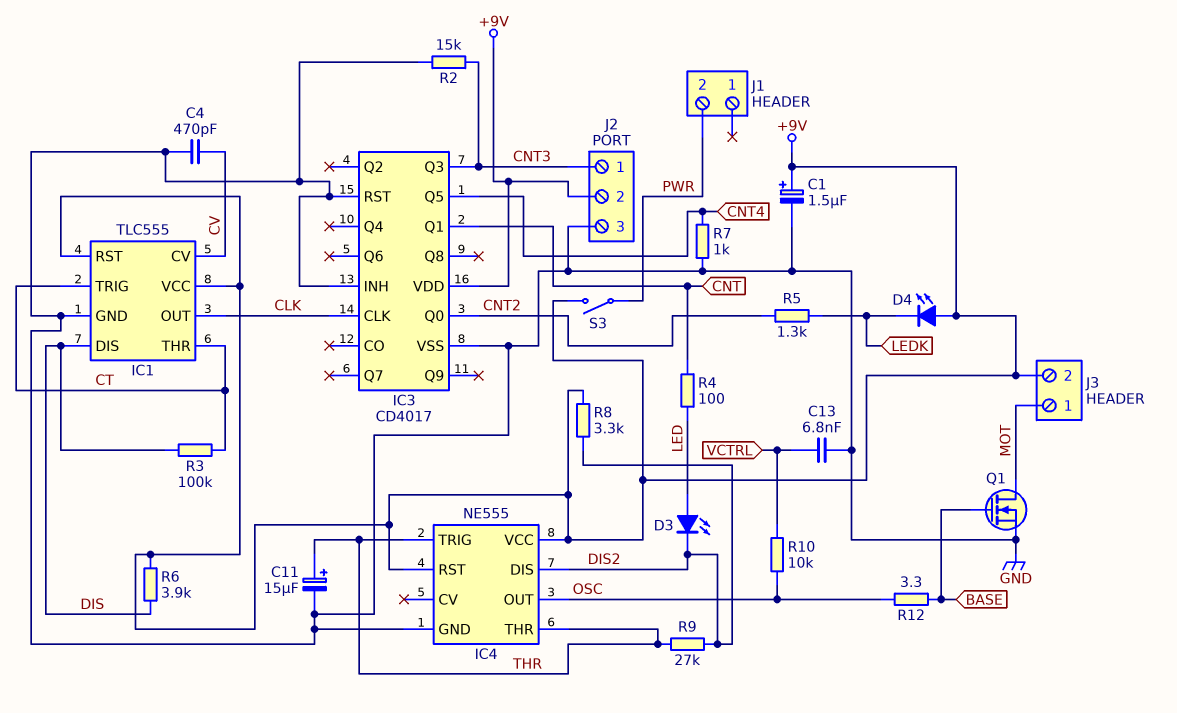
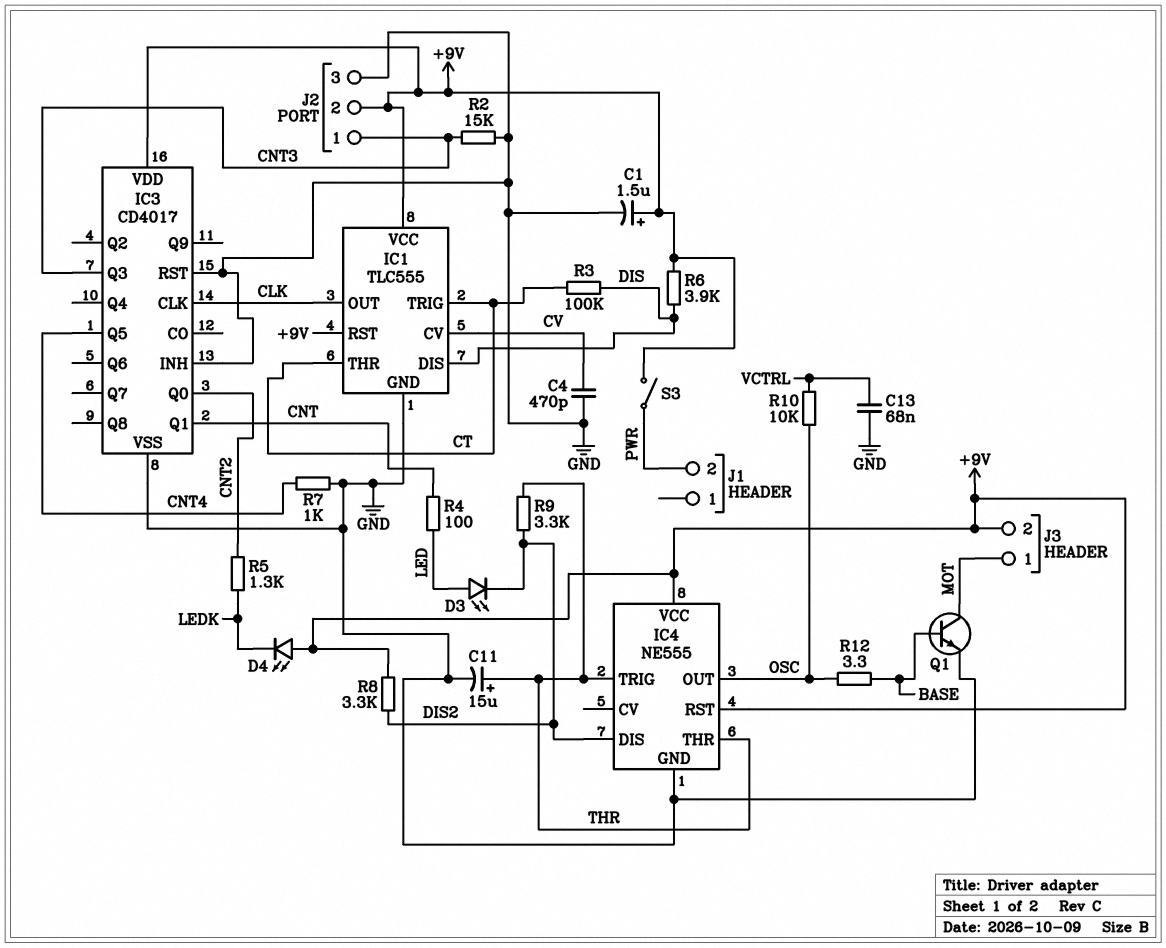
C13: 6.8nF (GND, VCTRL) -> 68nF (GND, VCTRL)
Q1: NMOS (G BASE, D MOT, S GND) -> NPN (B BASE, C MOT, E GND)
R9: 27k (DIS2, THR) -> 3.3k (DIS2, THR)

